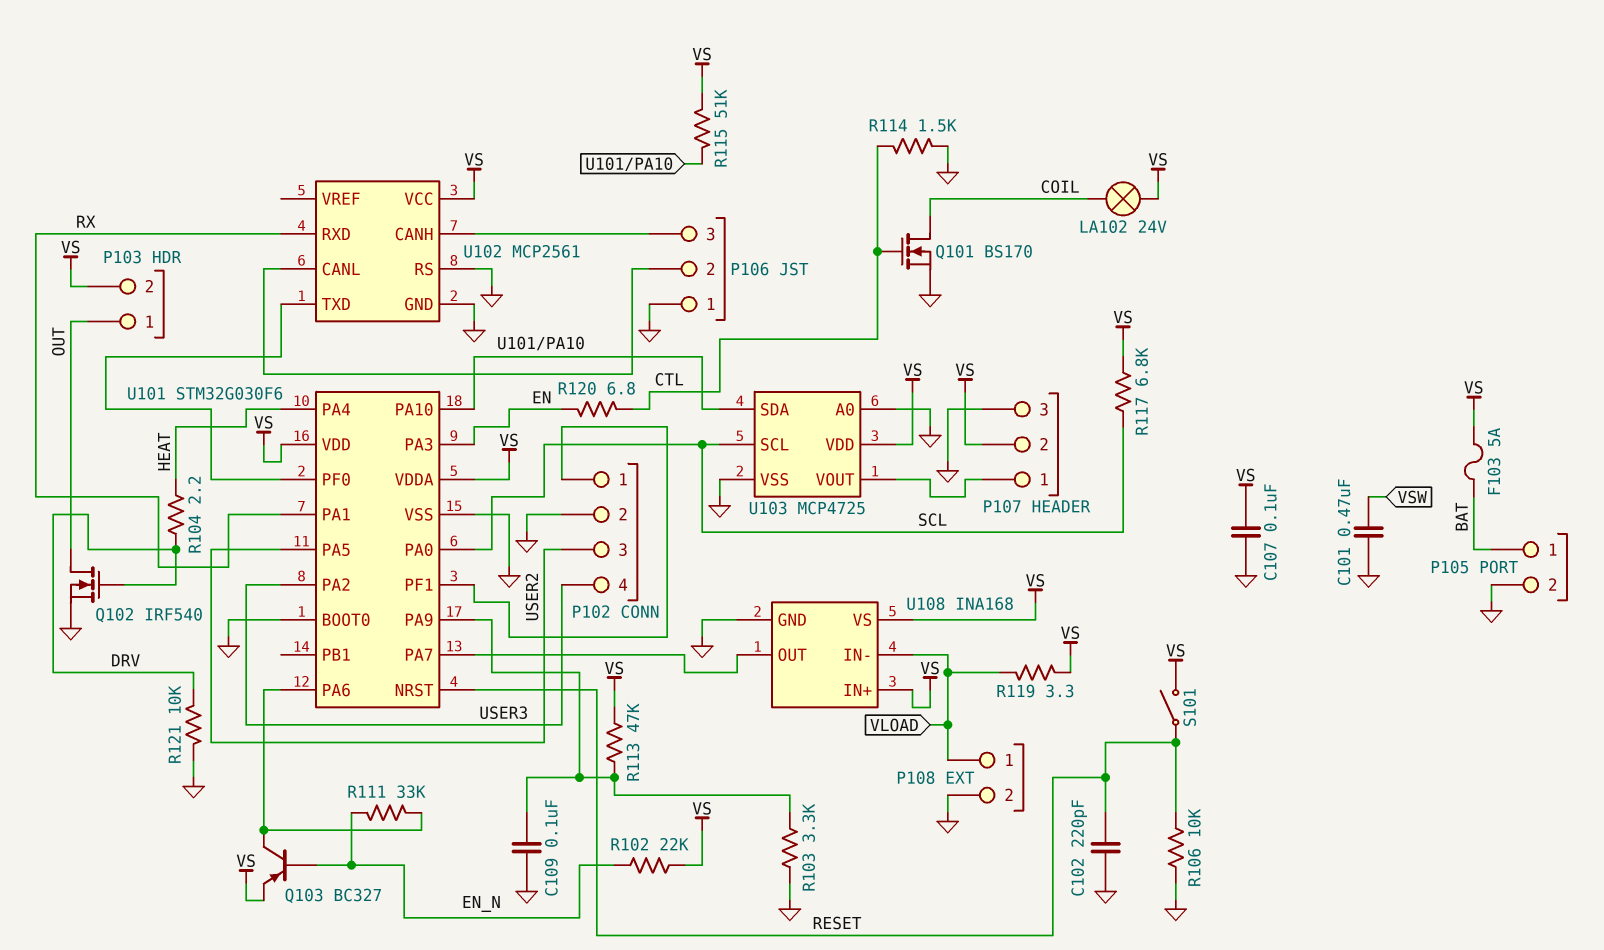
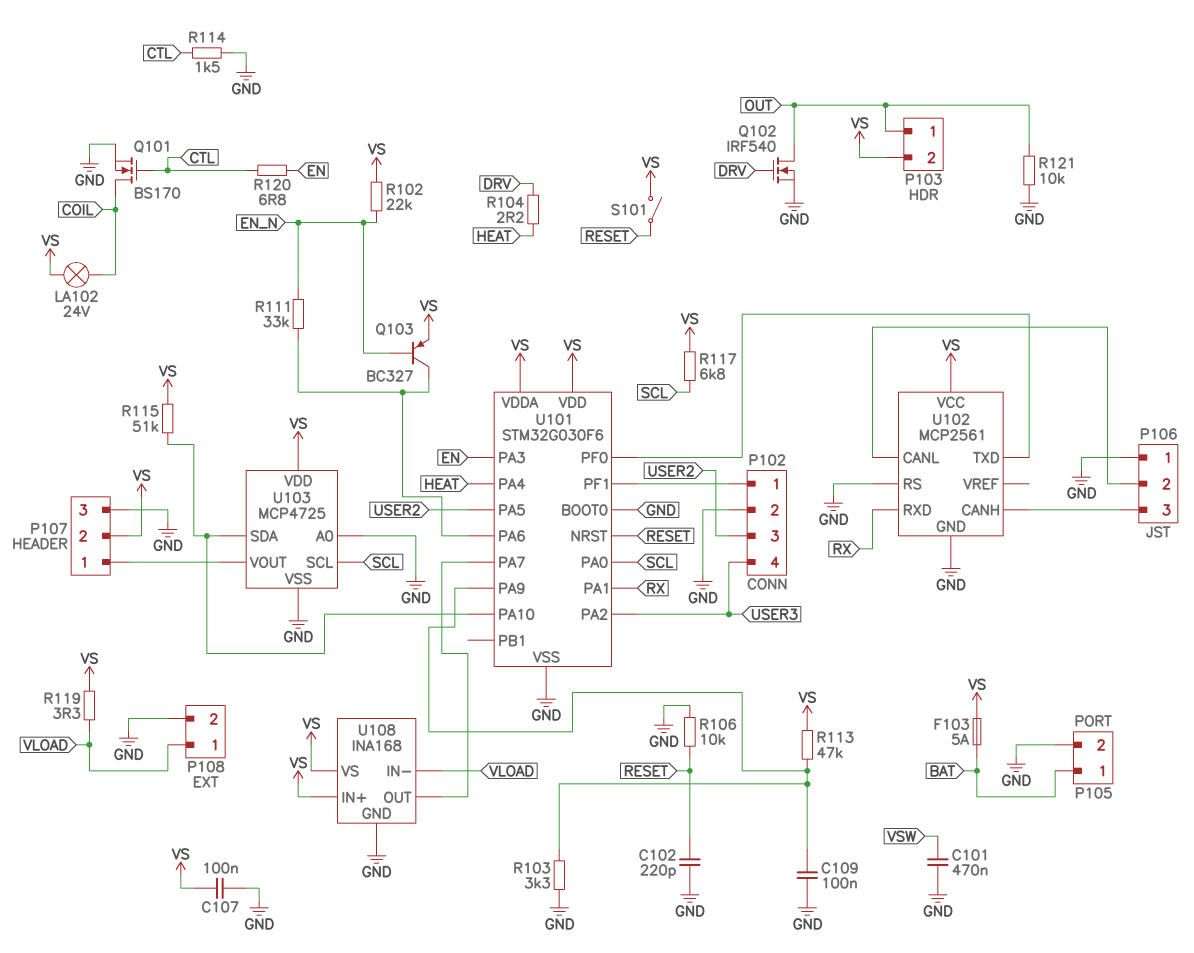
R121: 10k (DRV, GND) -> 10k (GND, OUT)

